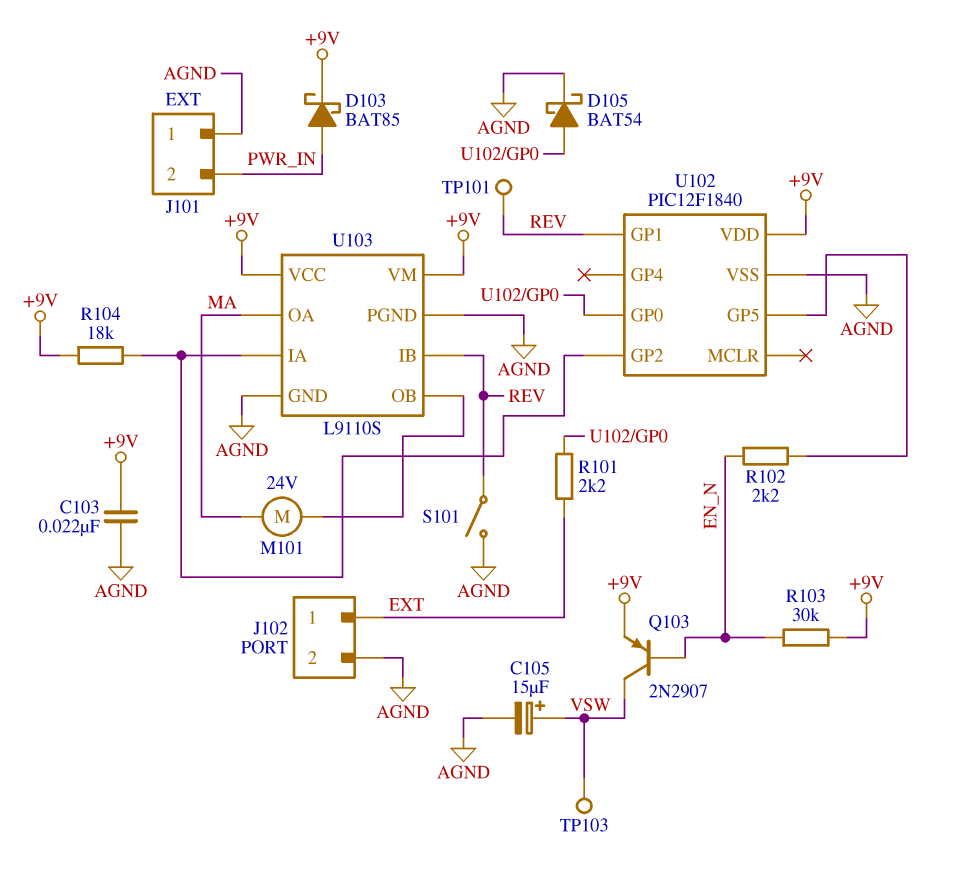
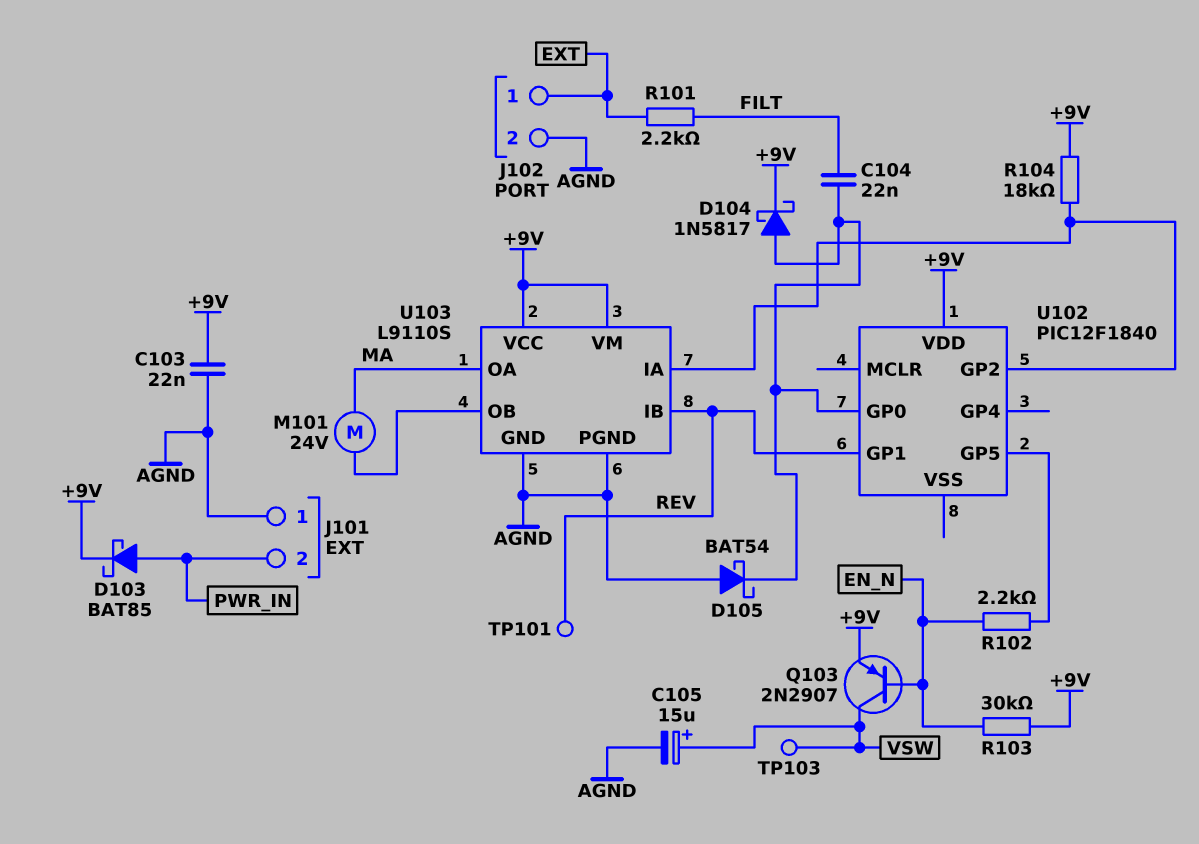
C104: none -> 22nF (FILT, U102/GP0)
D104: none -> schottky 1N5817 (A U102/GP0, K +9V)
D105: schottky BAT54 (A U102/GP0, K AGND) -> schottky BAT54 (A AGND, K U102/GP0)
R101: 2.2k (EXT, U102/GP0) -> 2.2k (EXT, FILT)
S101: switch (AGND, REV) -> none
U102 pin VSS: AGND -> none

